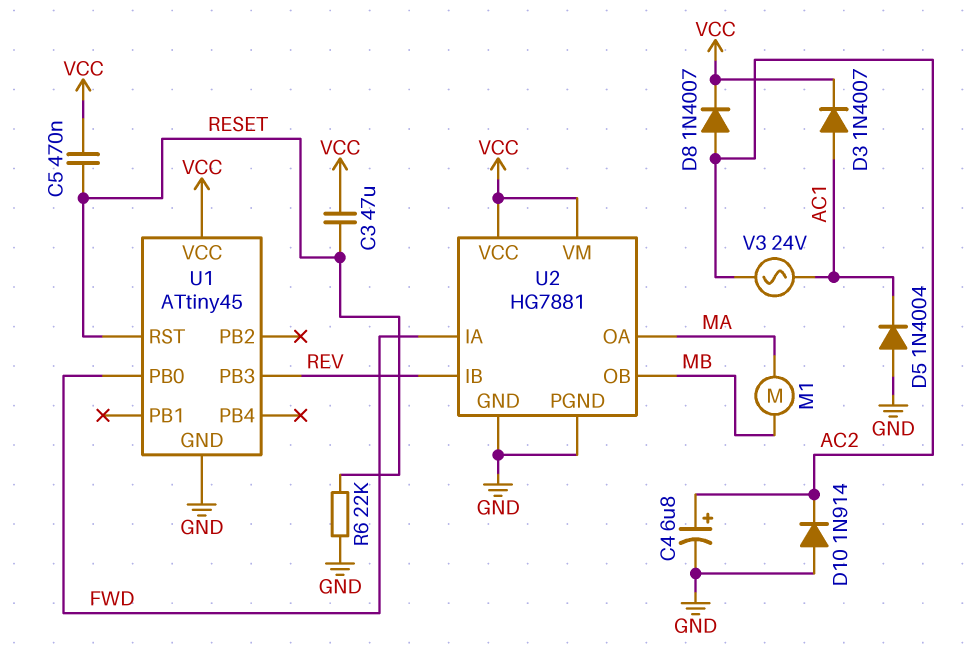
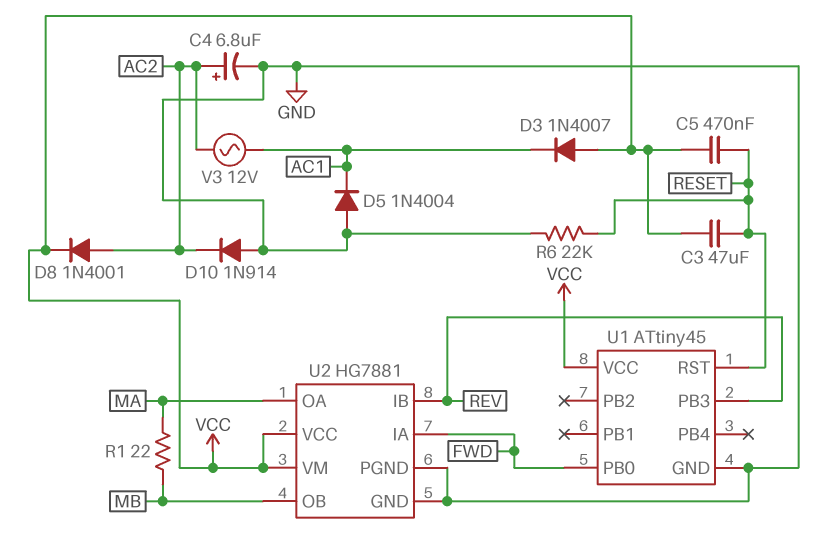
D3: diode 1N4007 (A AC1, K VCC) -> diode 1N4007 (A VCC, K AC1)
D8: diode 1N4007 (A AC2, K VCC) -> diode 1N4001 (A AC2, K VCC)
M1: motor (MA, MB) -> none
R1: none -> 22 (MA, MB)
V3: AC 24V (AC1, AC2) -> AC 12V (AC1, AC2)

